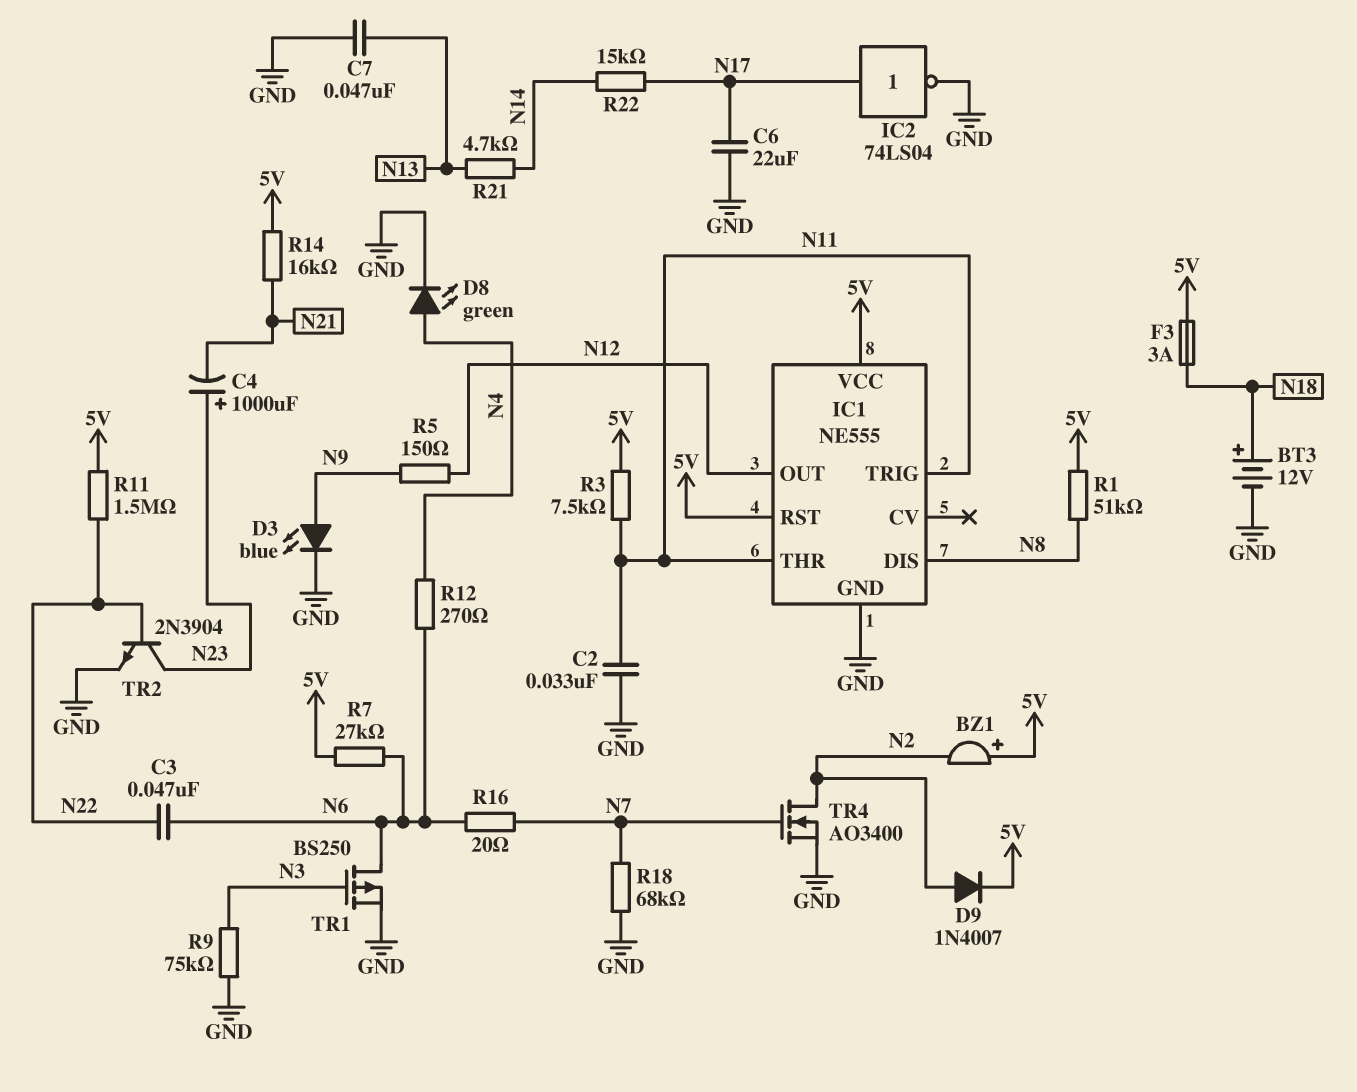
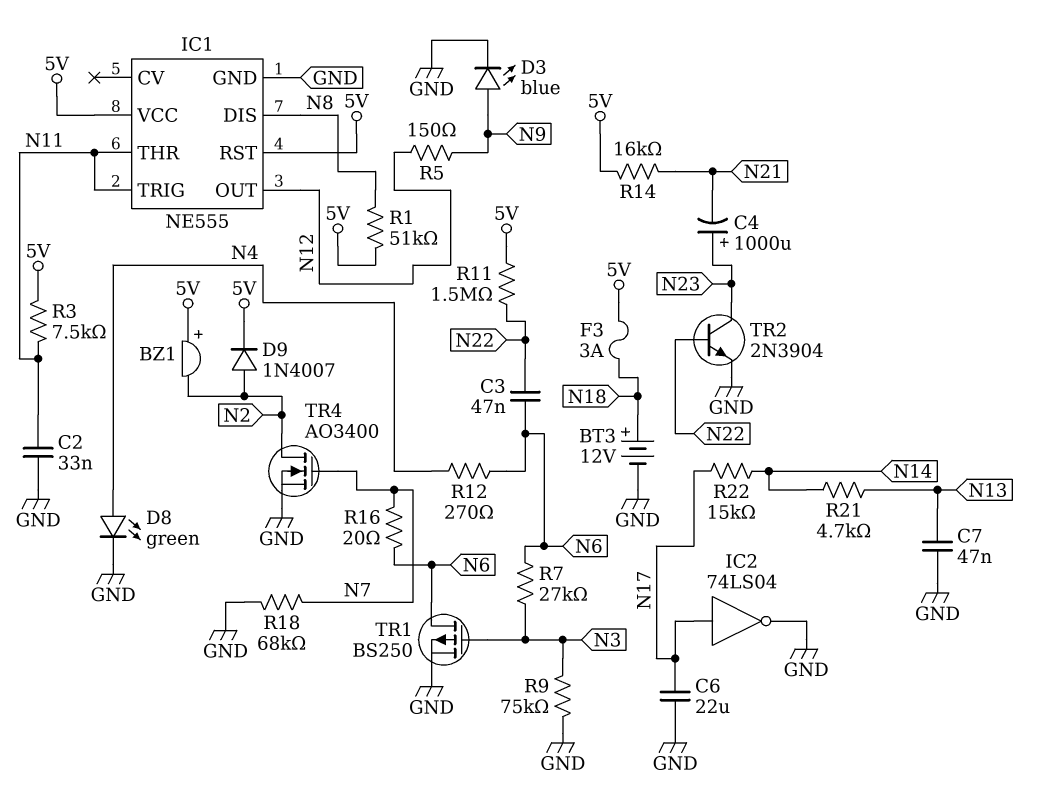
R7: 27k (5V, N6) -> 27k (N3, N6)

